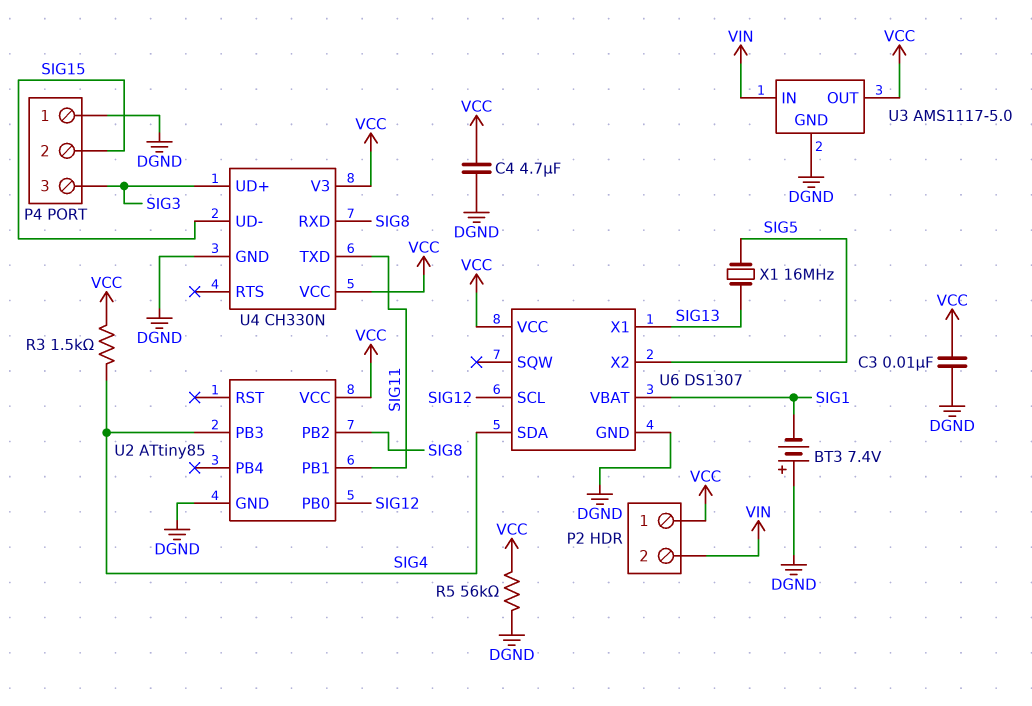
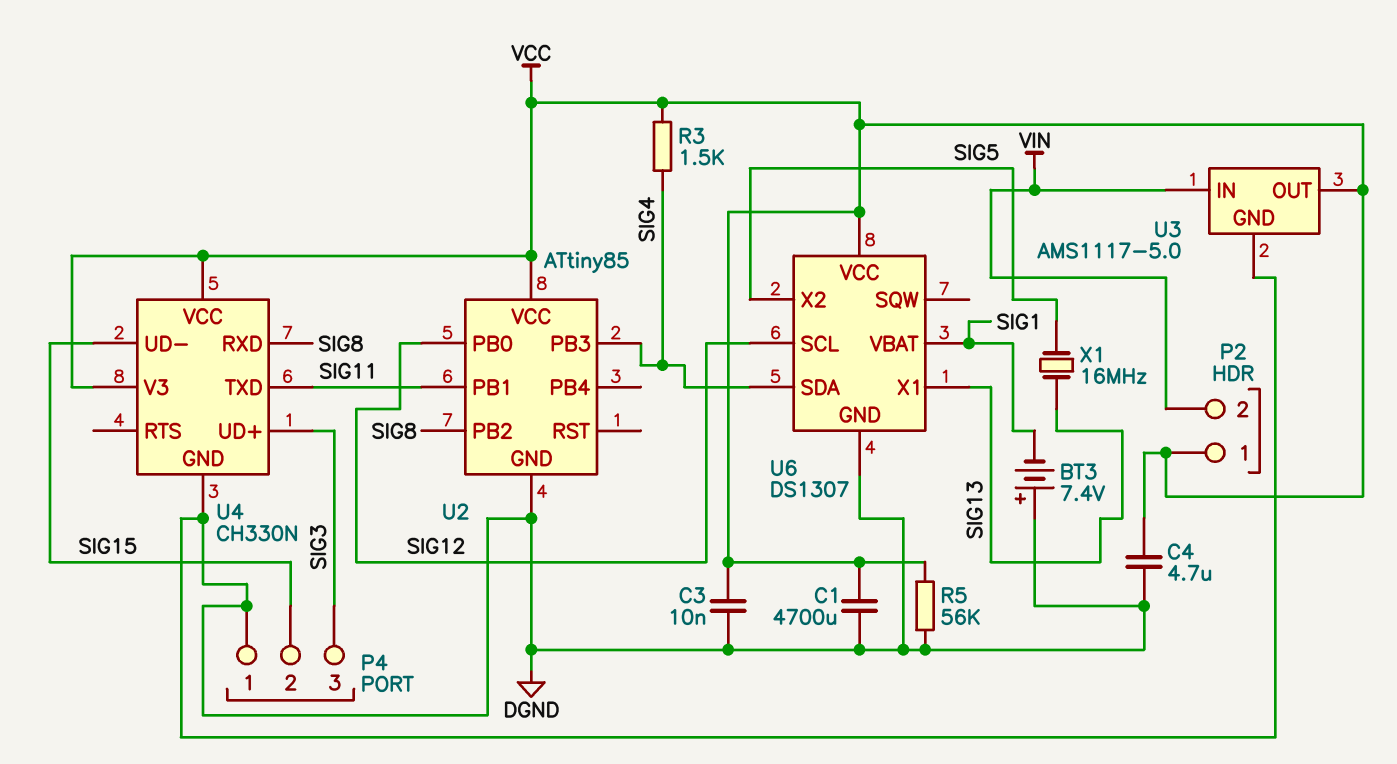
C1: none -> 4700uF (DGND, VCC)

